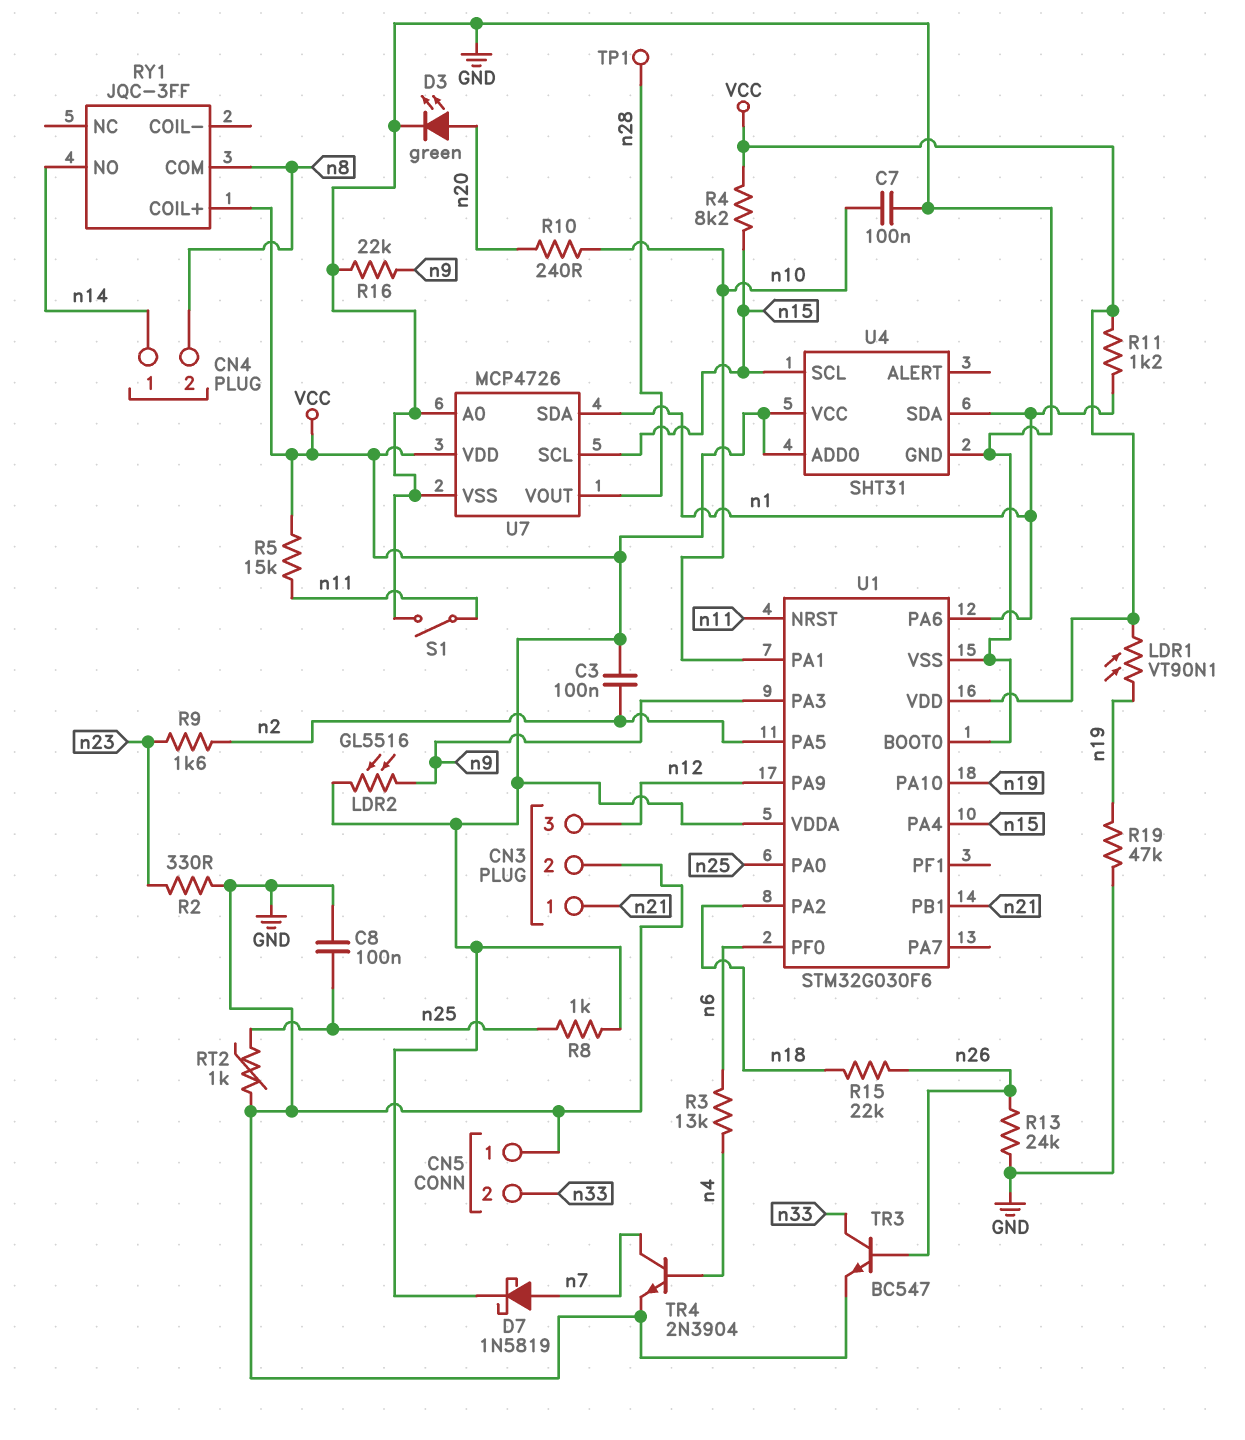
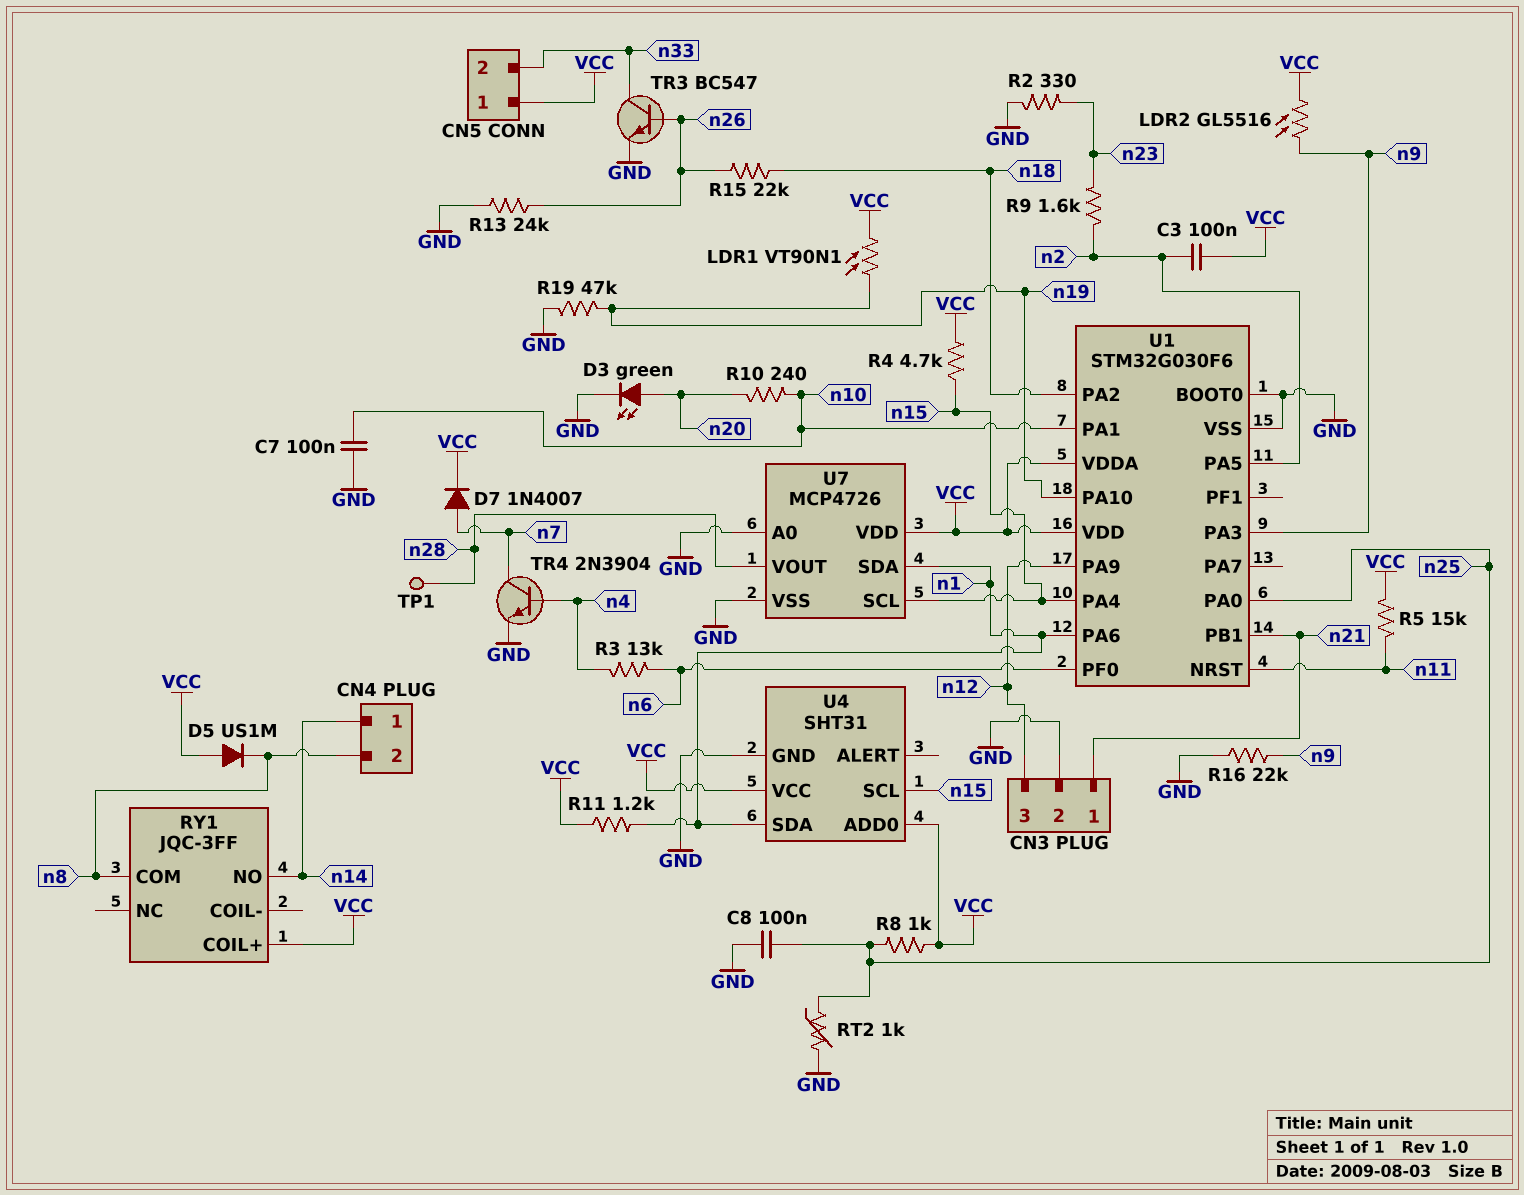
CN5 pin 1: GND -> VCC
D5: none -> diode US1M (A VCC, K n8)
D7: schottky 1N5819 (A n7, K VCC) -> diode 1N4007 (A n7, K VCC)
R4: 8.2k (VCC, n15) -> 4.7k (VCC, n15)
S1: switch (GND, n11) -> none

